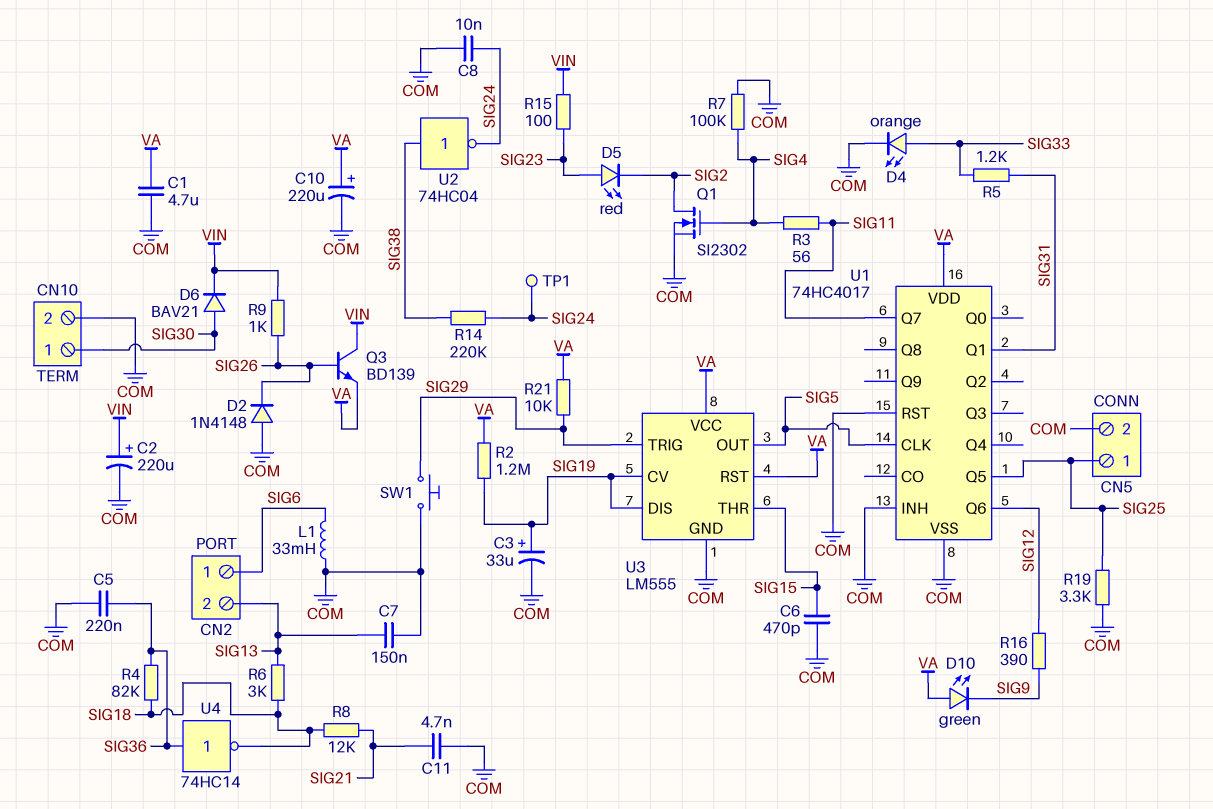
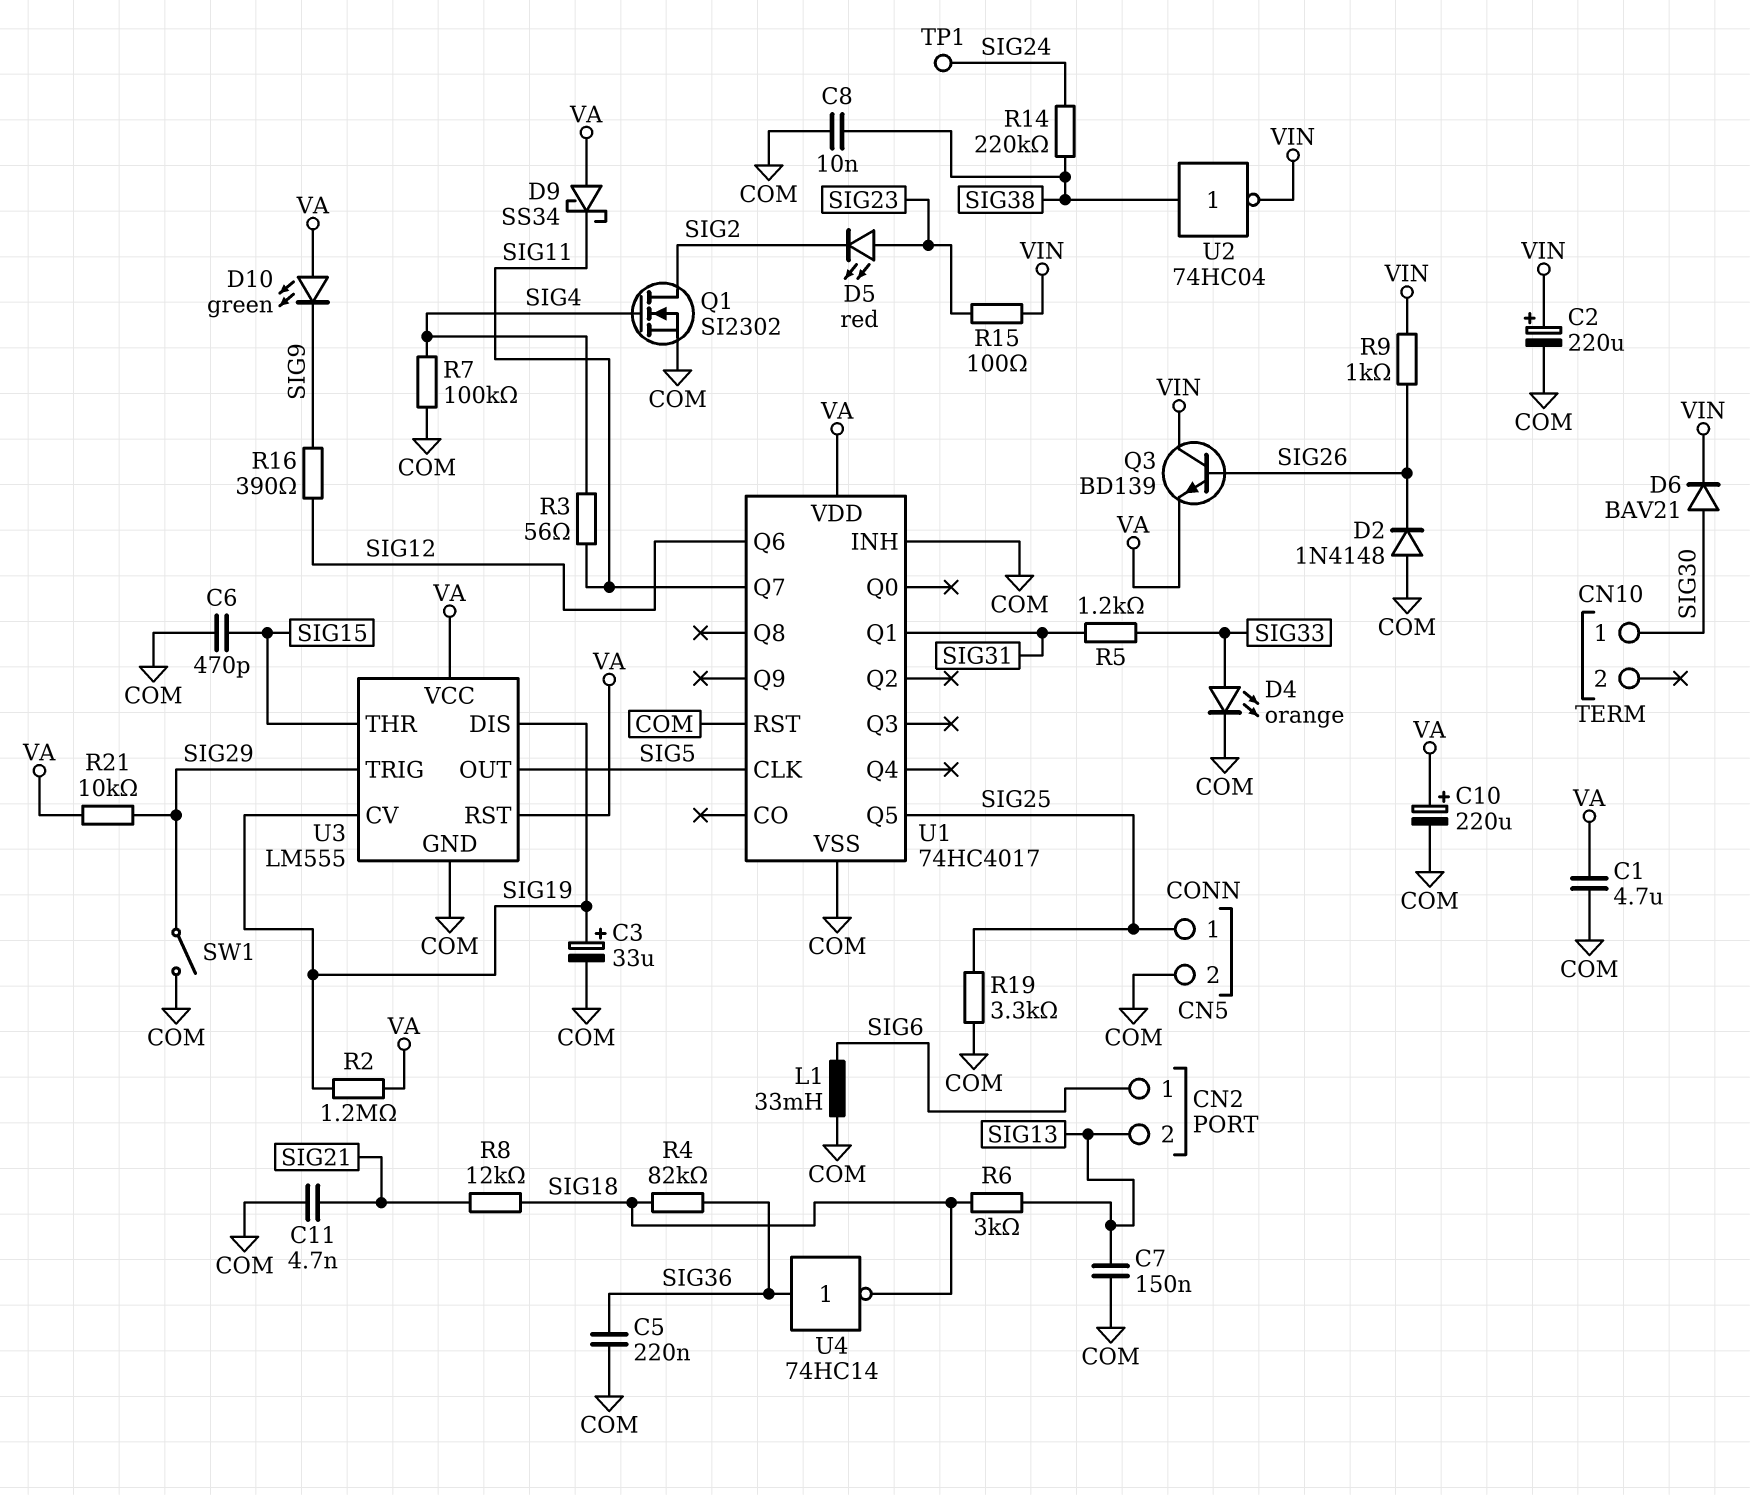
C8: 10nF (COM, SIG24) -> 10nF (COM, SIG38)
CN10 pin 2: COM -> none
D9: none -> schottky SS34 (A VA, K SIG11)
SW1: button (COM, SIG29) -> switch (COM, SIG29)
U2: NOT 74HC04 (in SIG38, out SIG24) -> NOT 74HC04 (in SIG38, out VIN)

